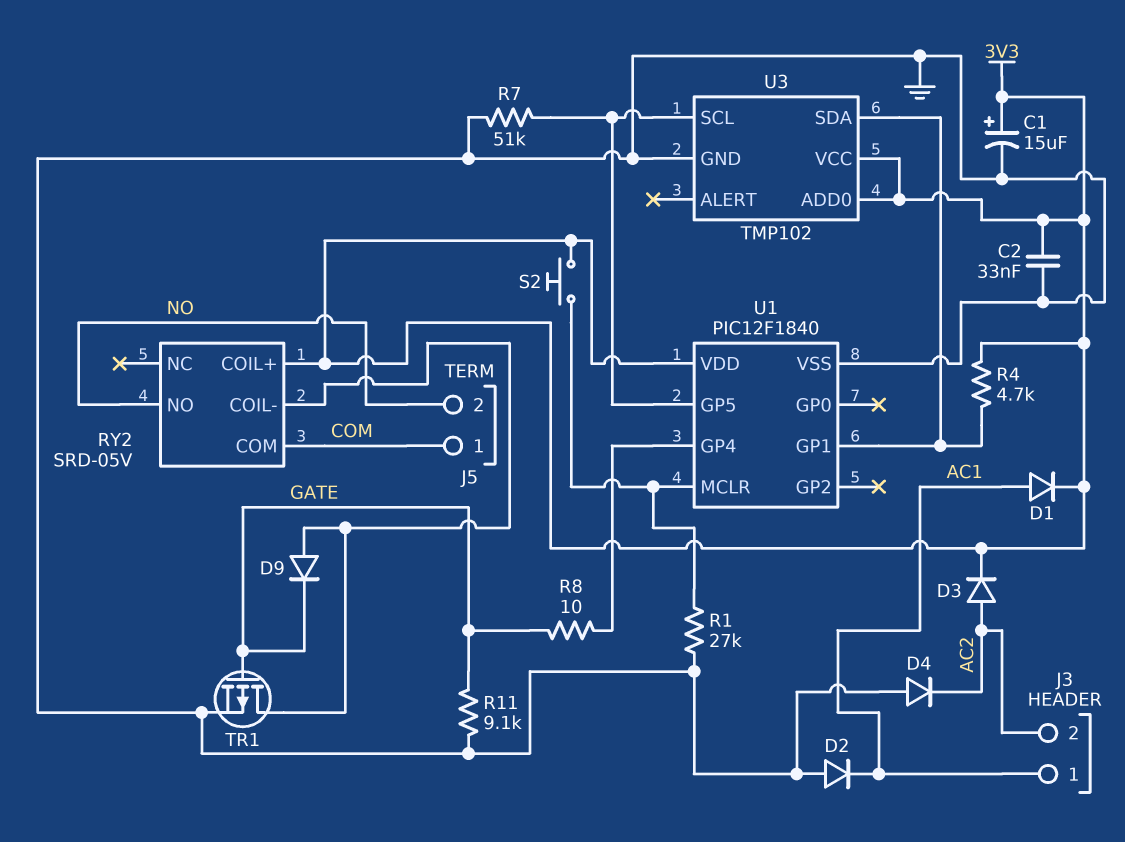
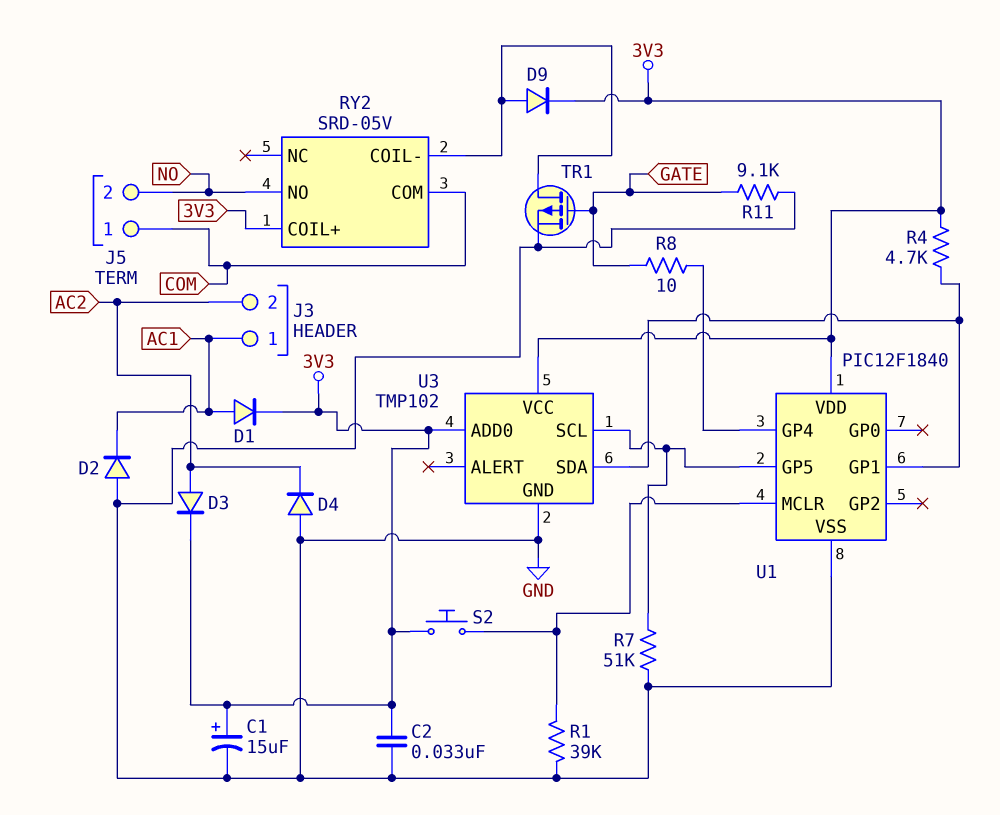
D9: diode (A RY2/COIL-, K GATE) -> diode (A RY2/COIL-, K 3V3)
R1: 27k (GND, U1/MCLR) -> 39k (GND, U1/MCLR)

